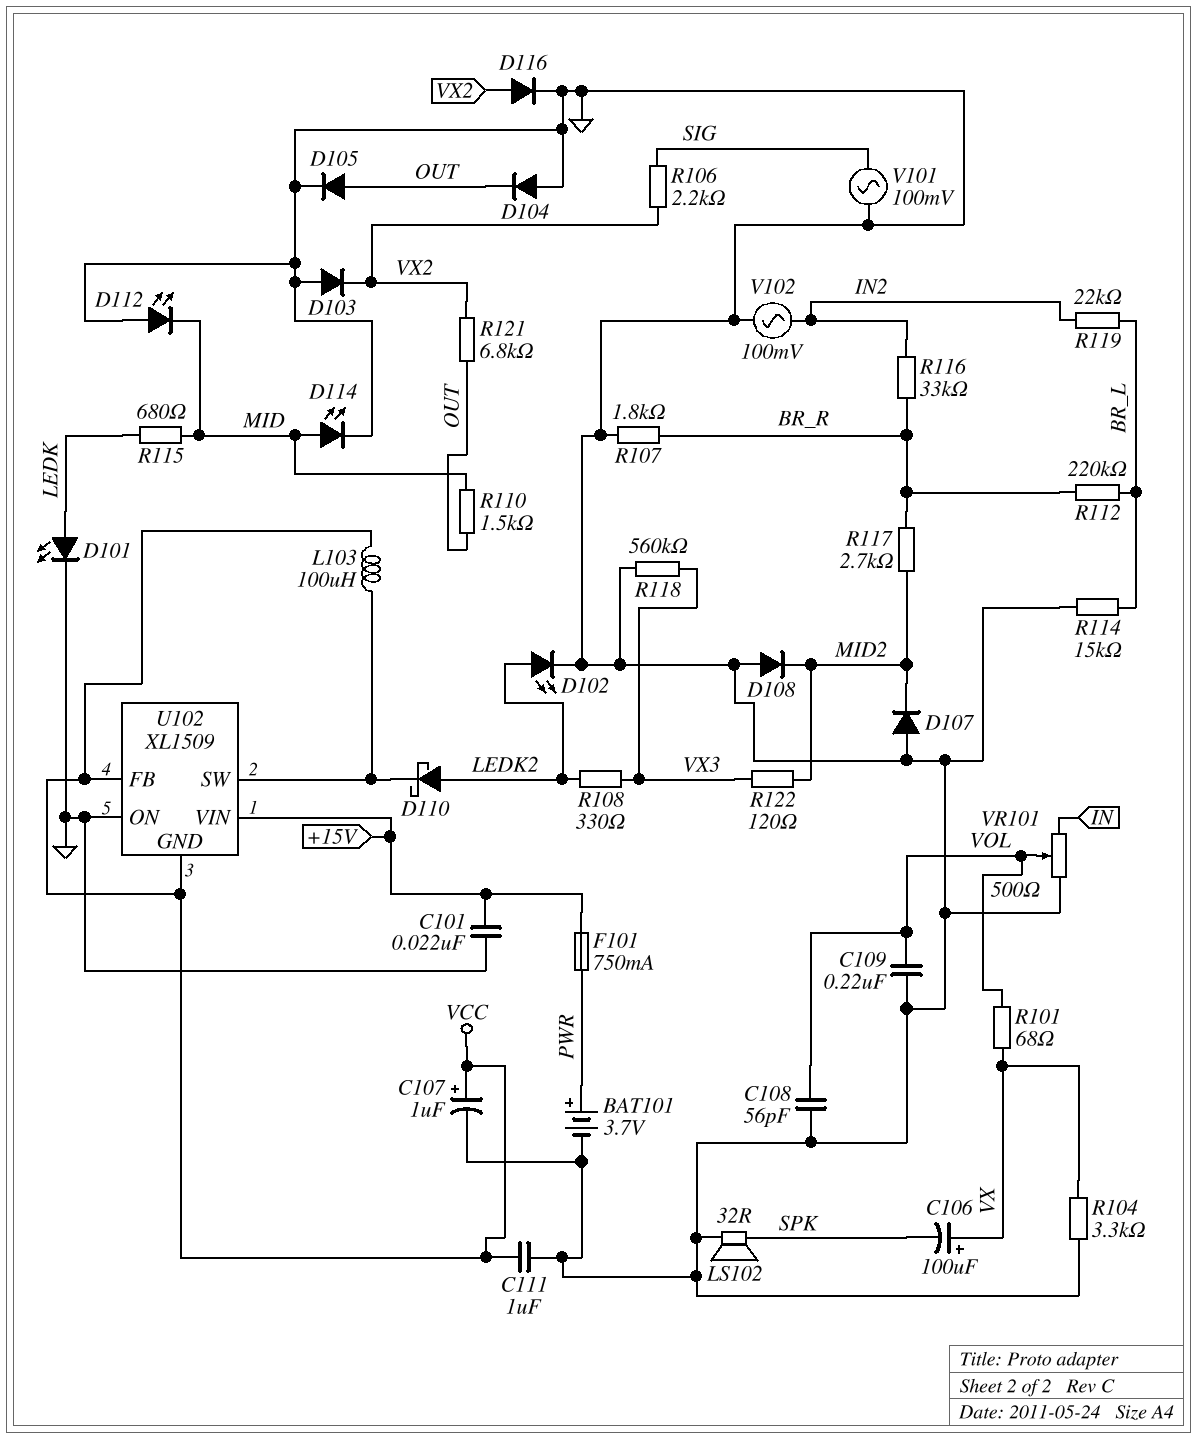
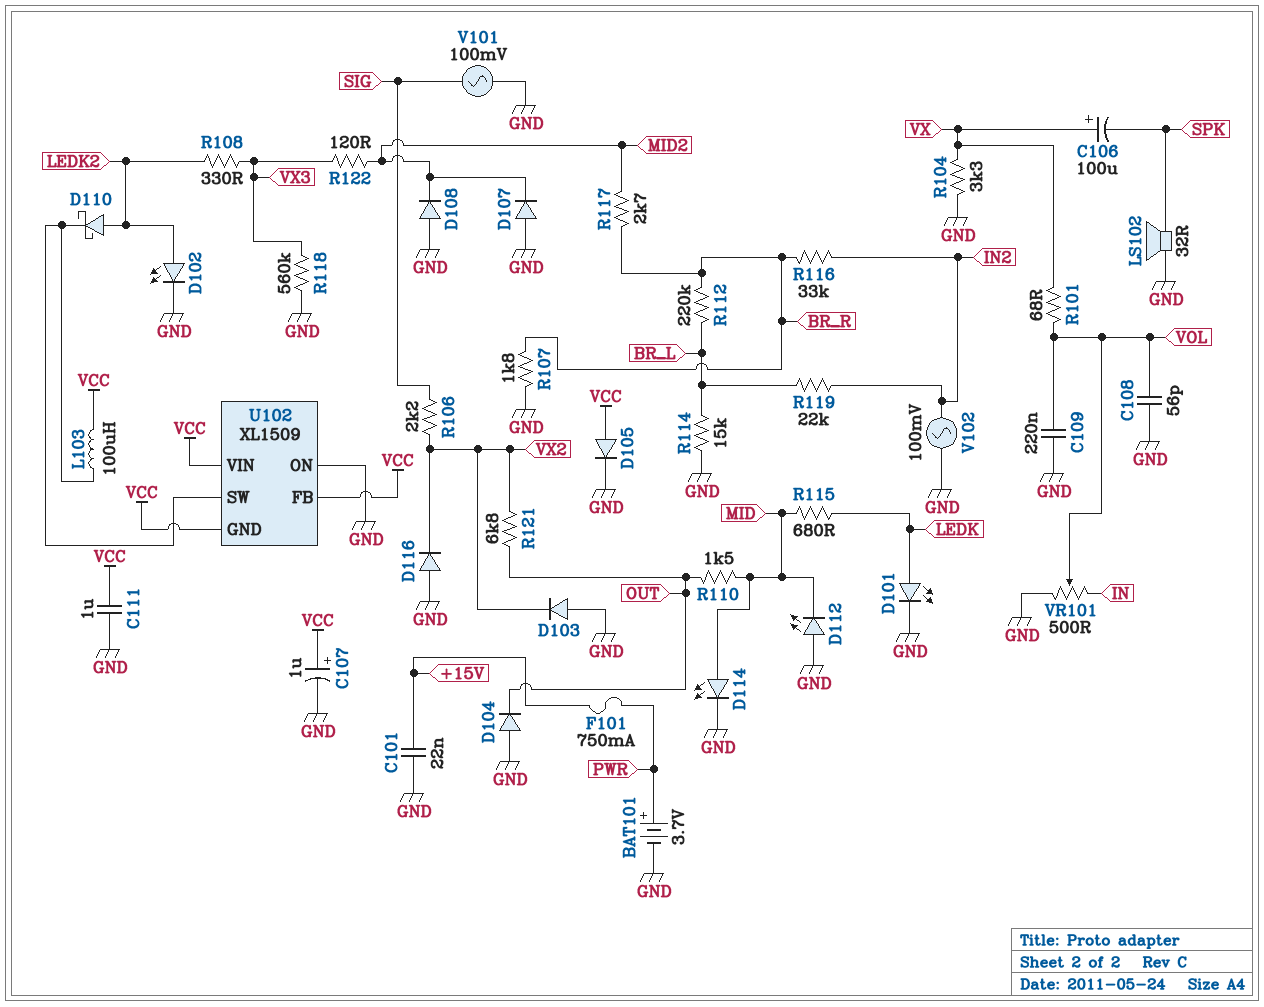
D105: diode (A OUT, K GND) -> diode (A VCC, K GND)
D116: diode (A VX2, K GND) -> diode (A GND, K VX2)
U102 pin VIN: +15V -> VCC

